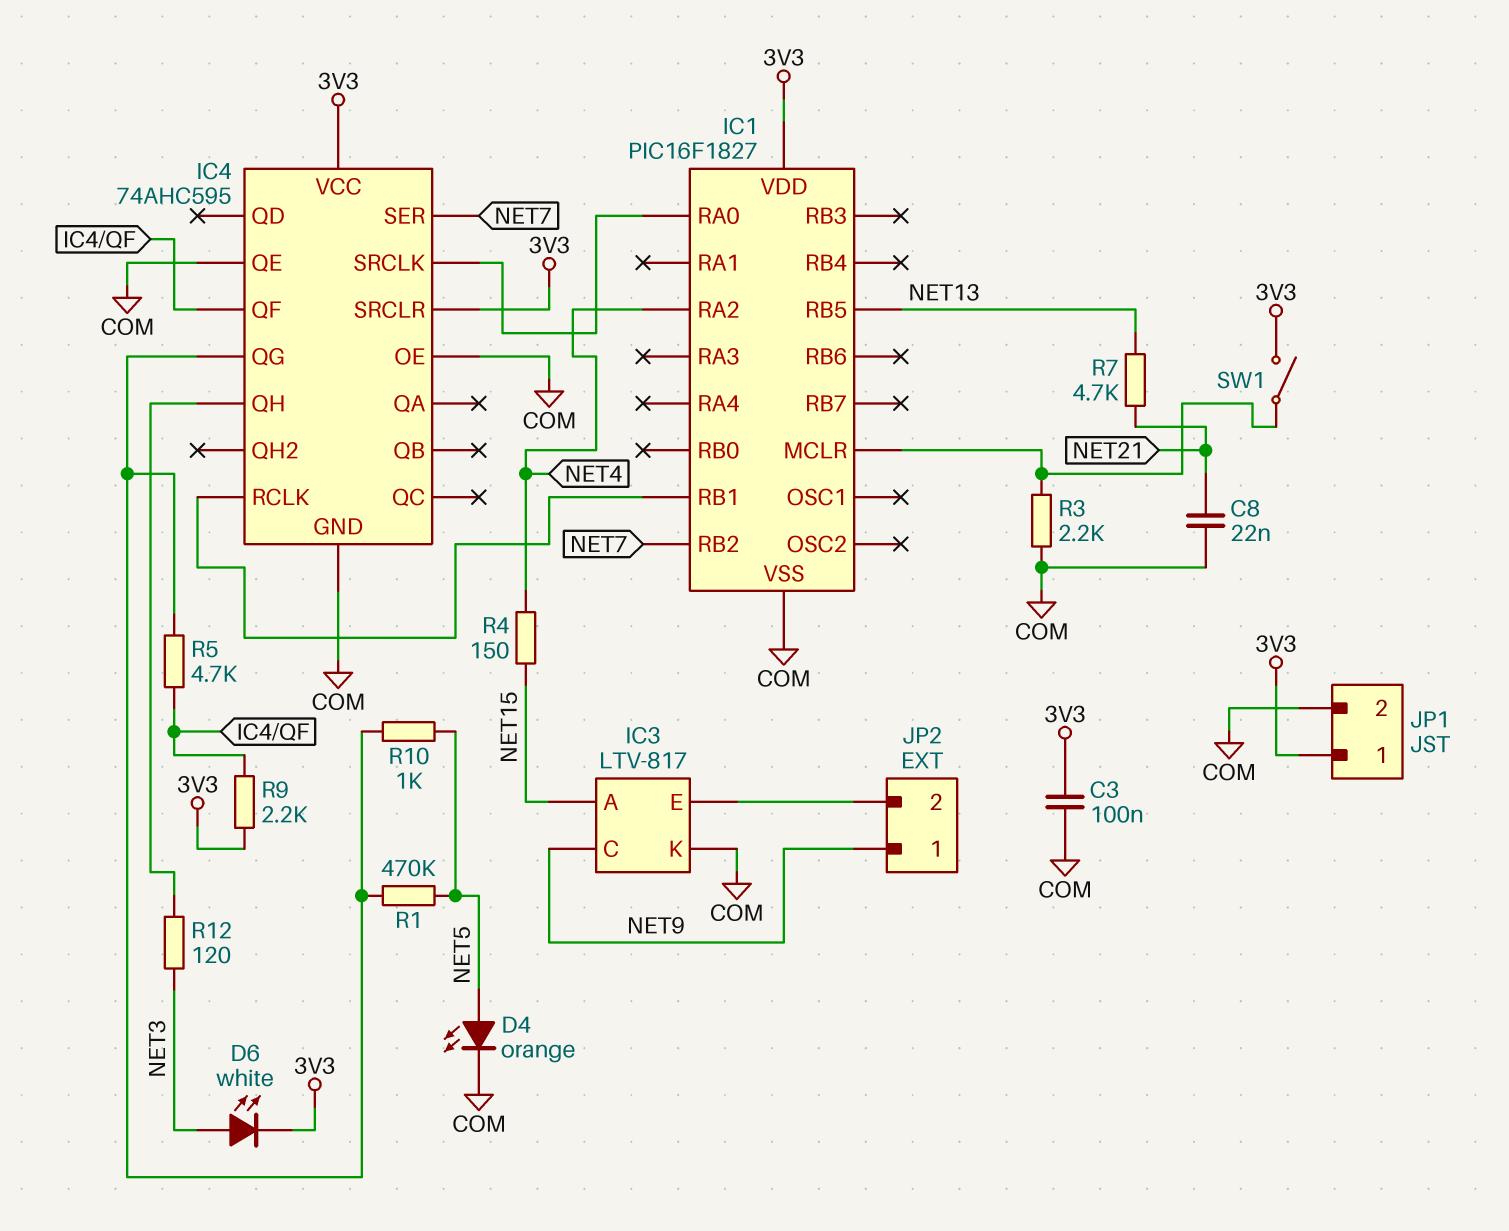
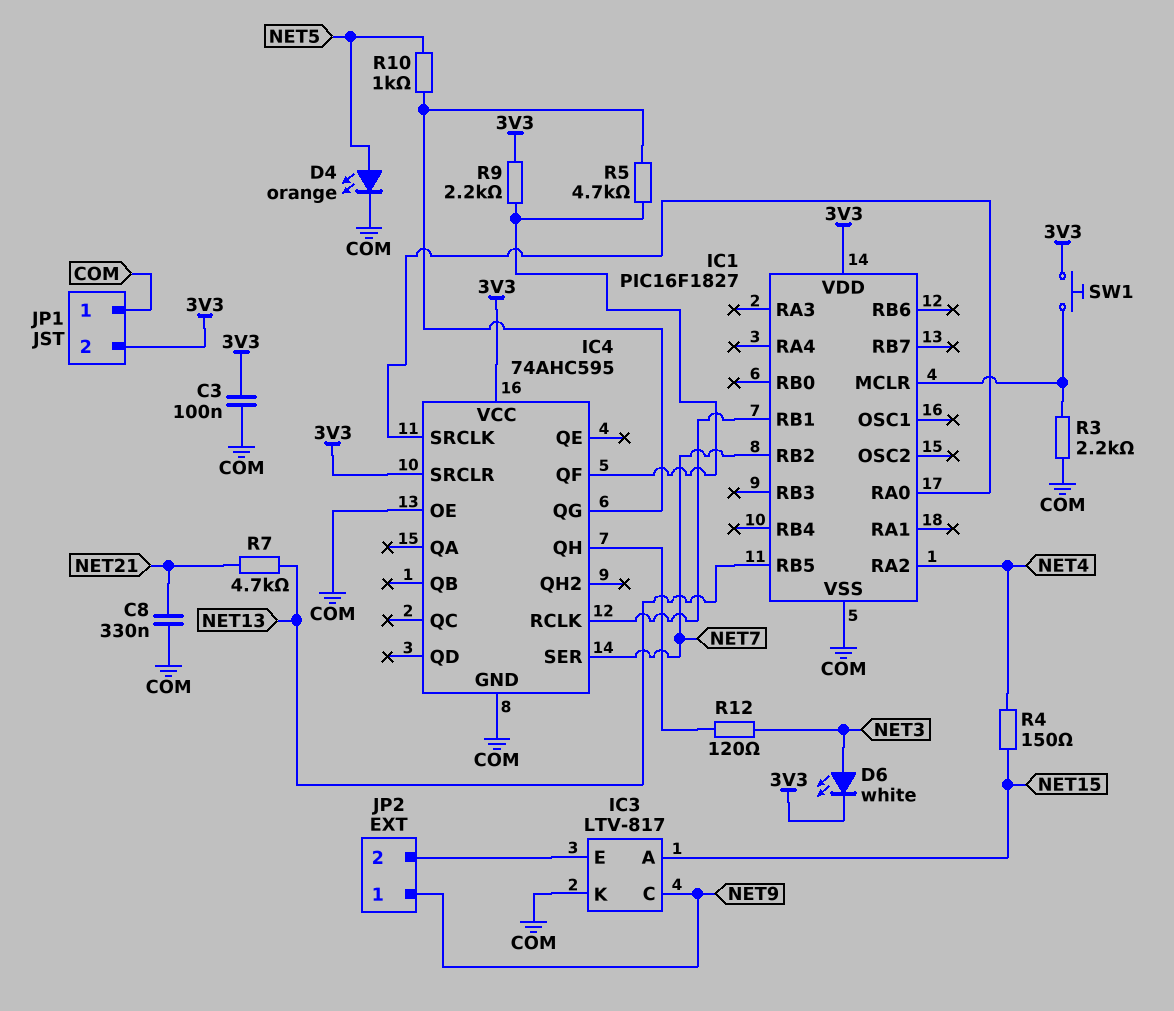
C8: 22nF (COM, NET21) -> 330nF (COM, NET21)
IC4 pin QE: COM -> none
JP1 pin 1: 3V3 -> COM
JP1 pin 2: COM -> 3V3
R1: 470k (IC4/QG, NET5) -> none
SW1: switch (3V3, IC1/MCLR) -> button (3V3, IC1/MCLR)

